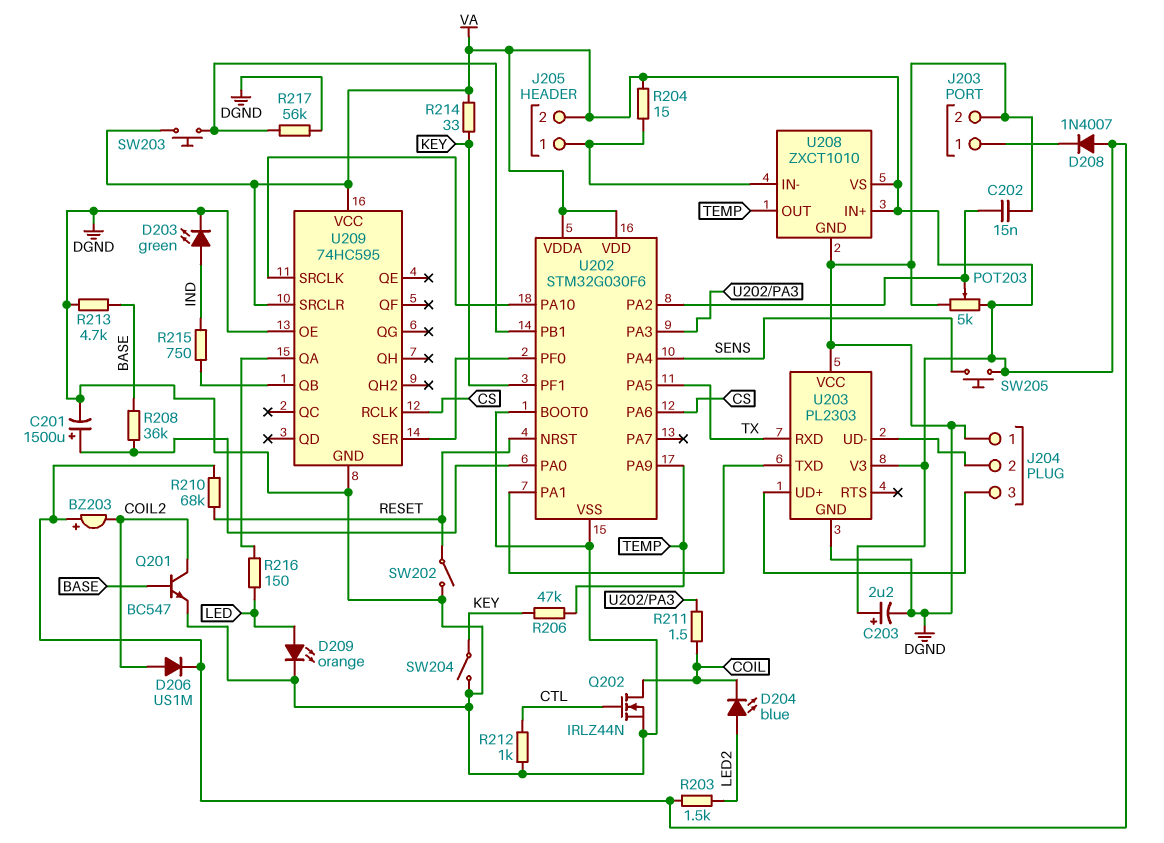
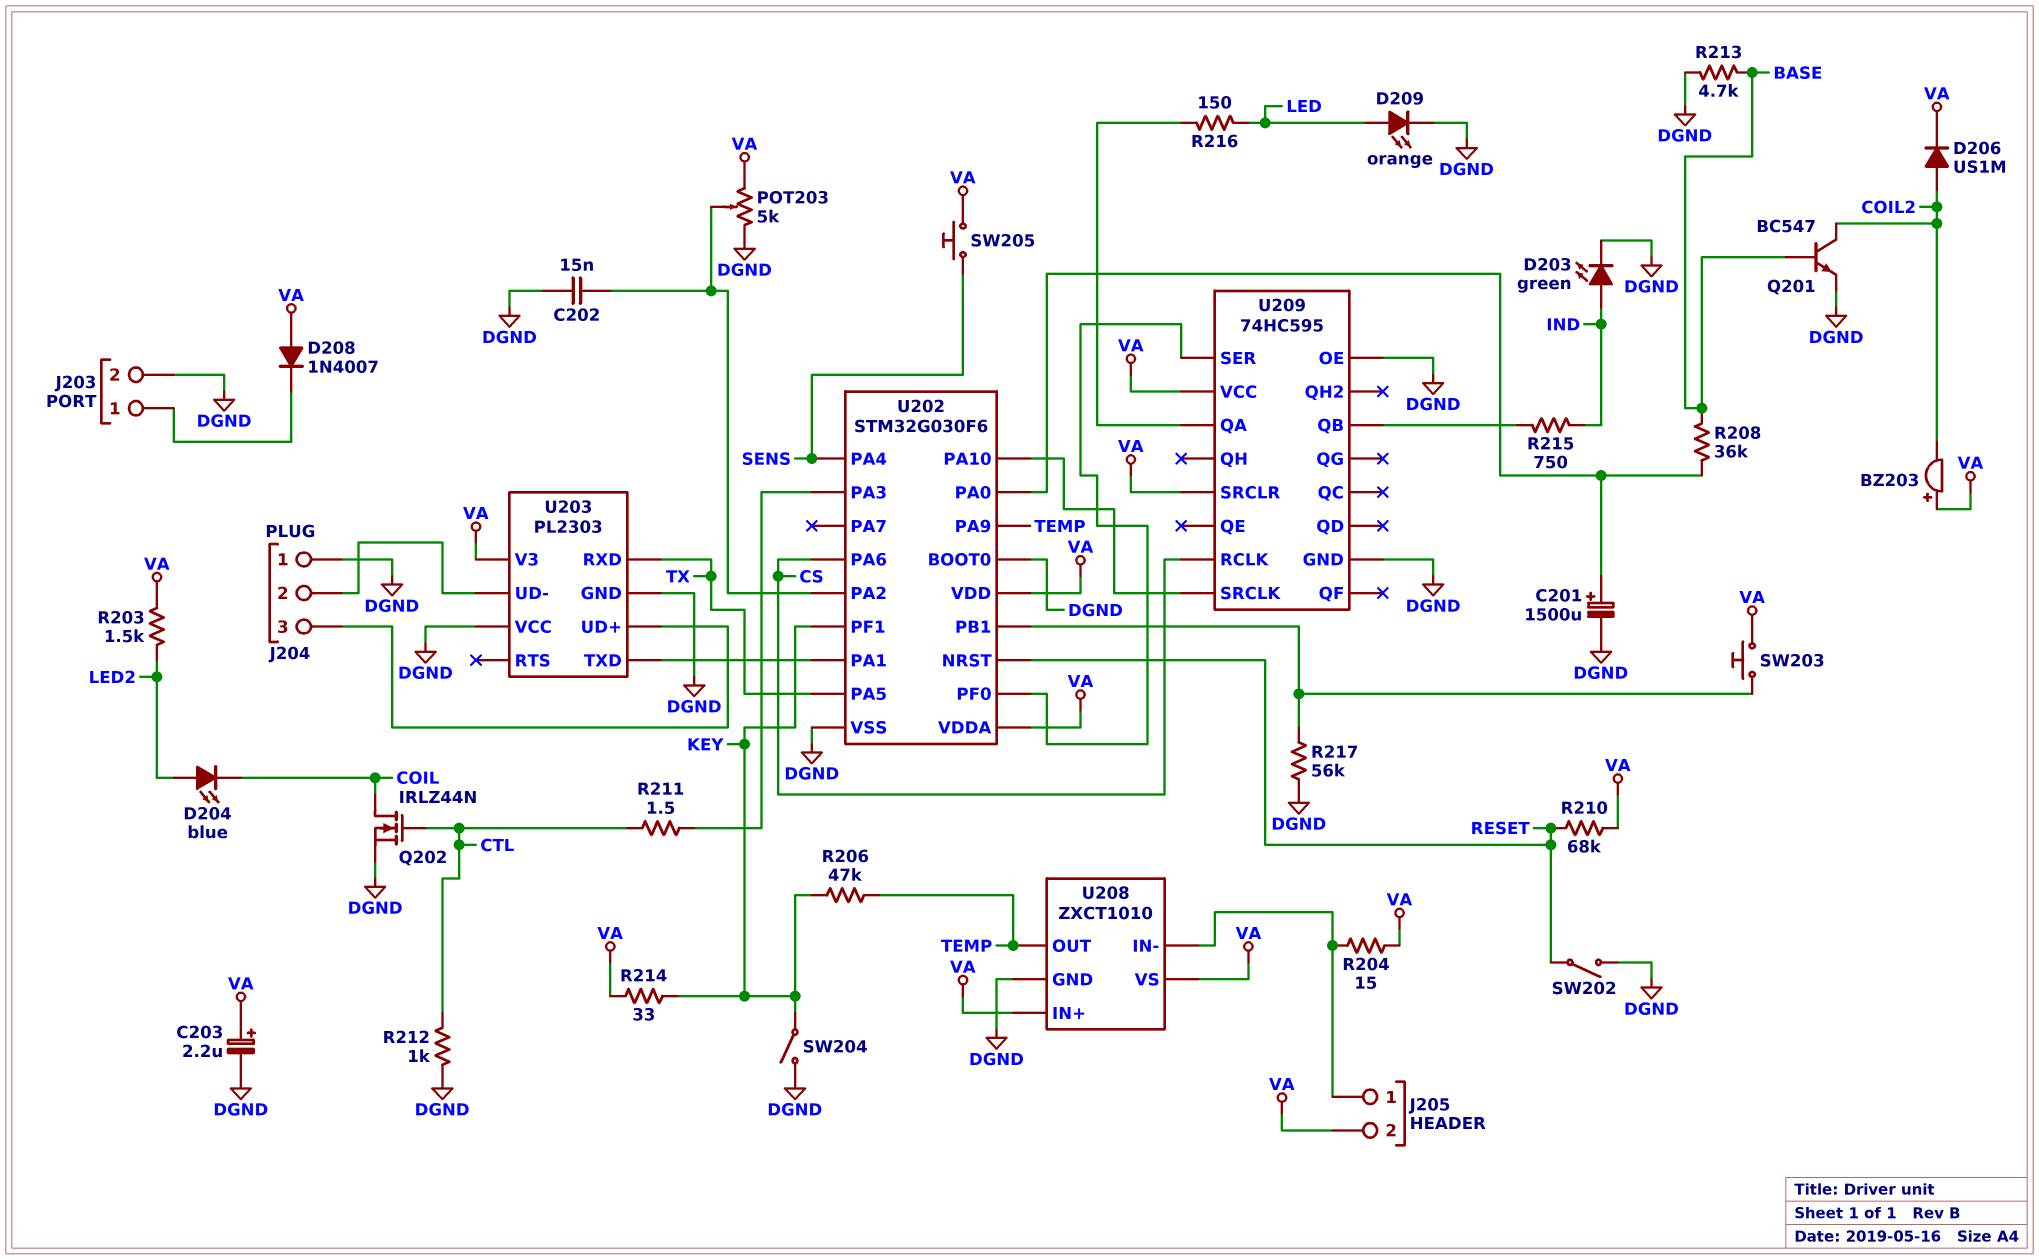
R211: 1.5 (COIL, U202/PA3) -> 1.5 (CTL, U202/PA3)

